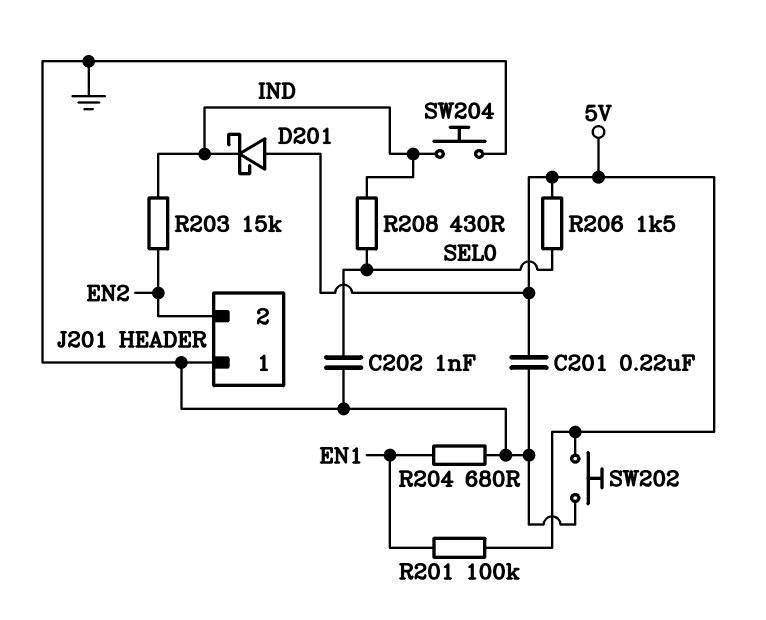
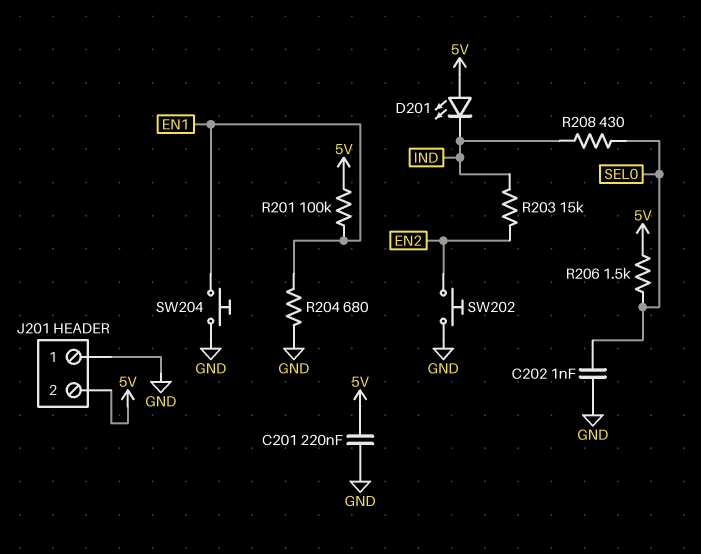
D201: schottky (A 5V, K IND) -> LED (A 5V, K IND)
J201 pin 2: EN2 -> 5V
SW202: button (5V, GND) -> button (EN2, GND)
SW204: button (GND, IND) -> button (EN1, GND)

